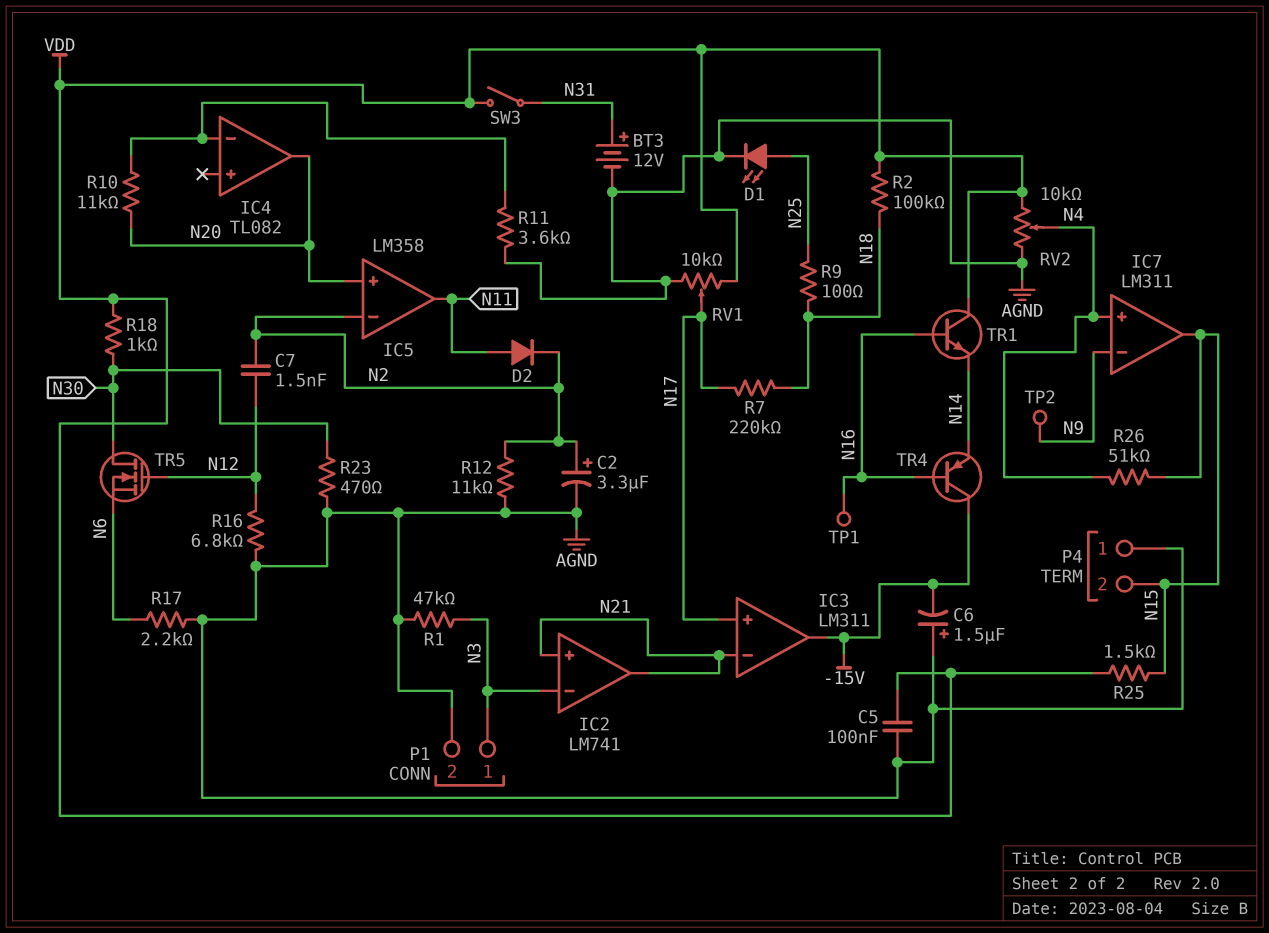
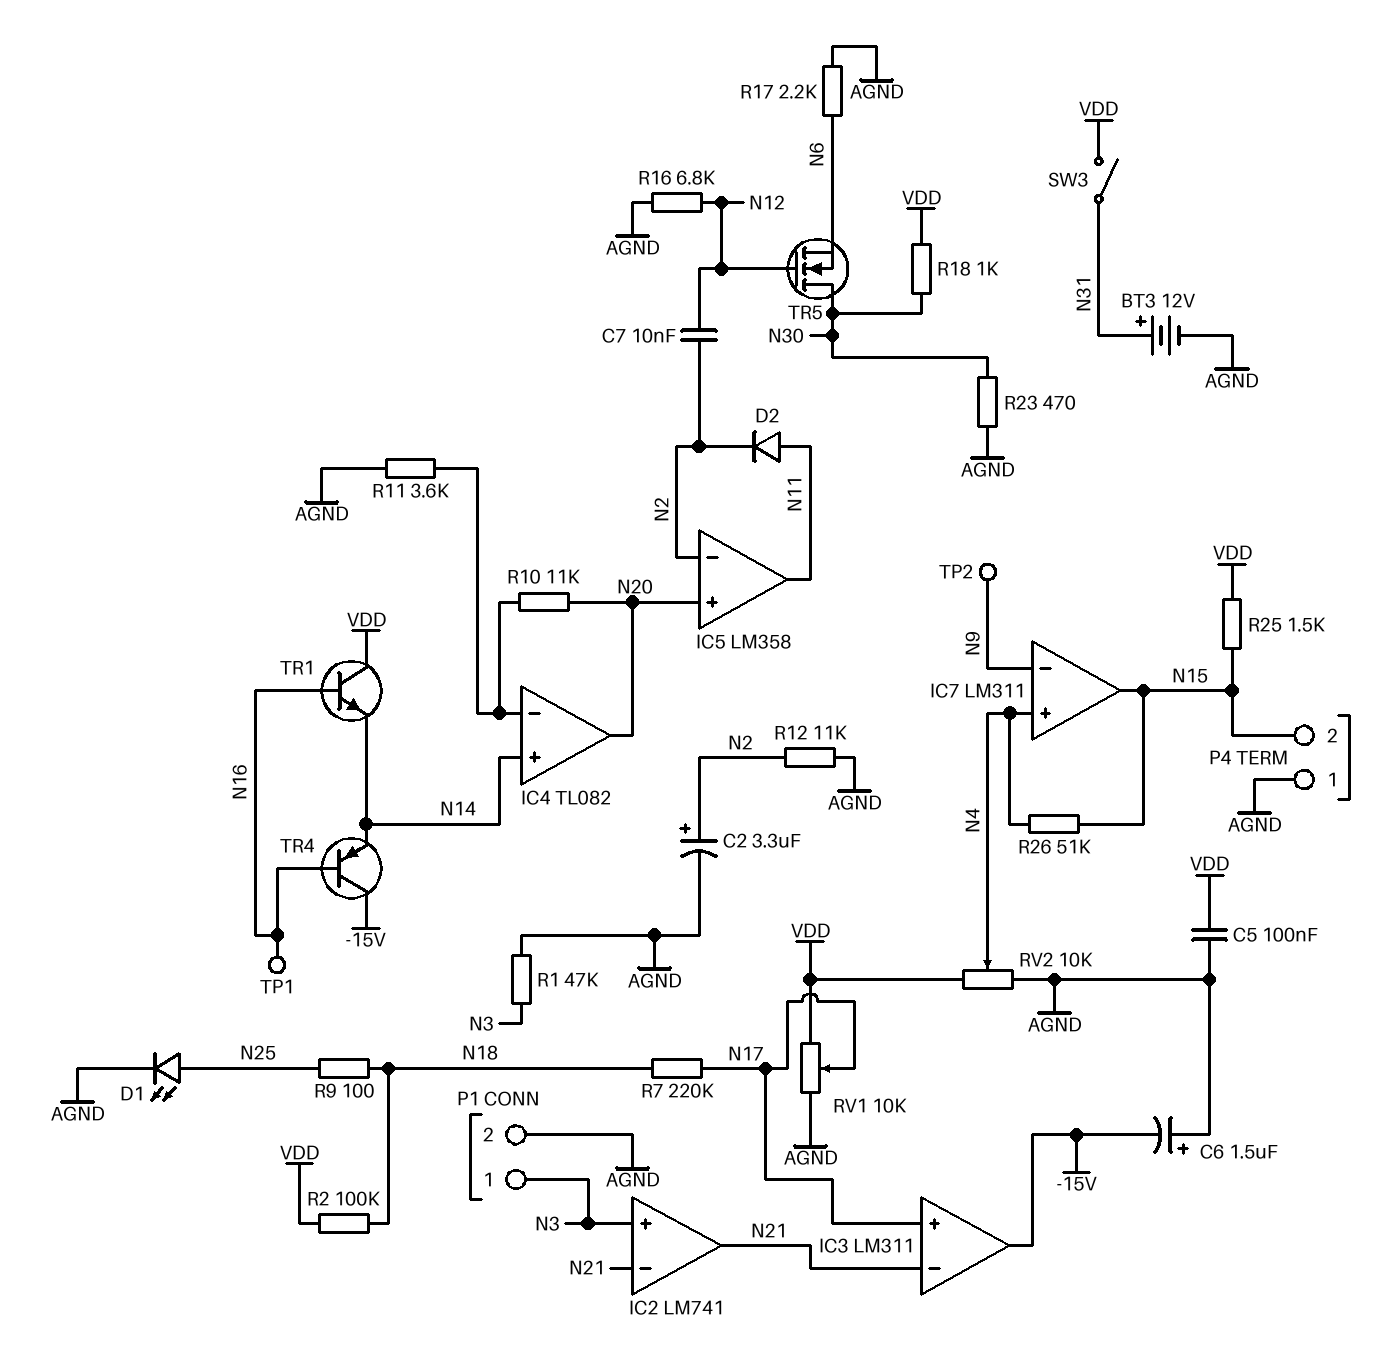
C7: 1.5nF (N2, N12) -> 10nF (N2, N12)
IC2 pin in+: N21 -> N3
IC2 pin in-: N3 -> N21
IC4 pin in+: none -> N14

